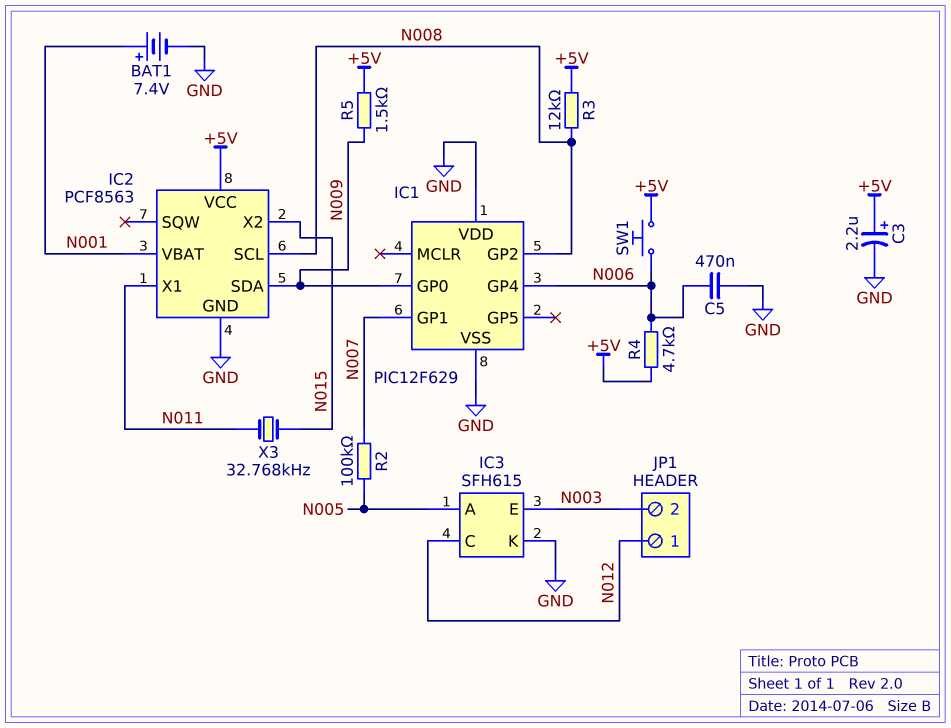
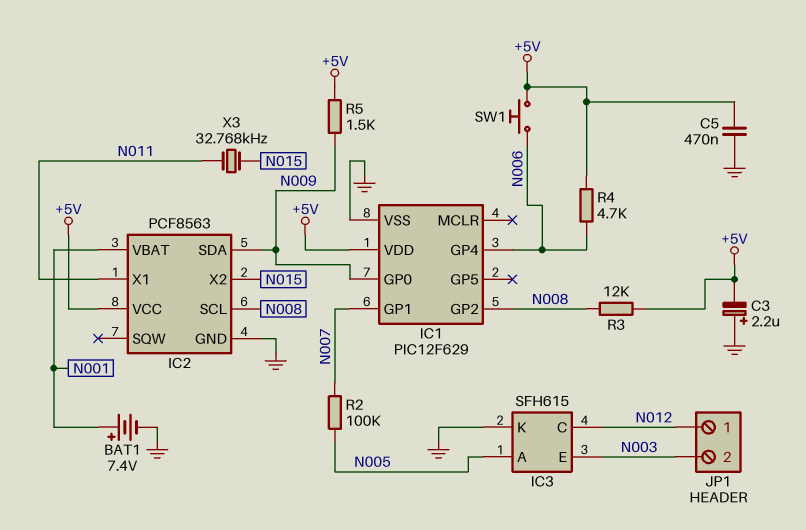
C3: 2.2uF (plus +5V, minus GND) -> 2.2uF (plus GND, minus +5V)
C5: 470nF (GND, N006) -> 470nF (+5V, GND)
IC1 pin VDD: GND -> +5V

